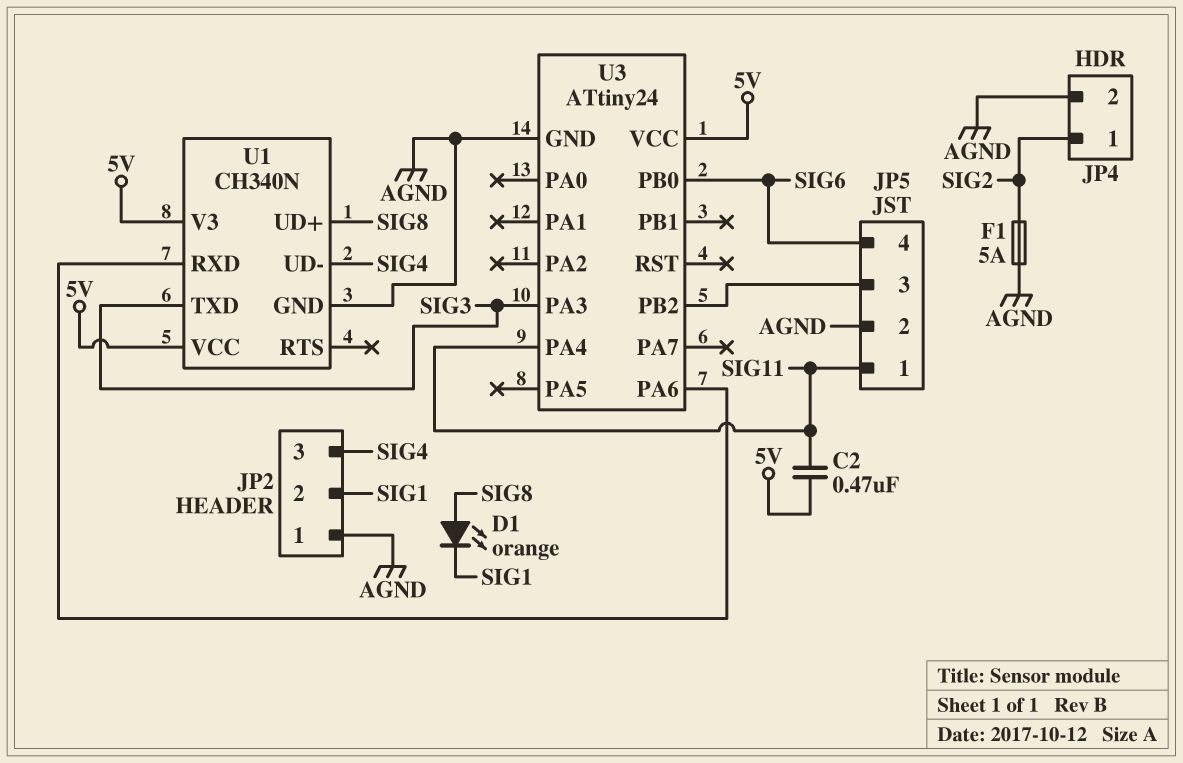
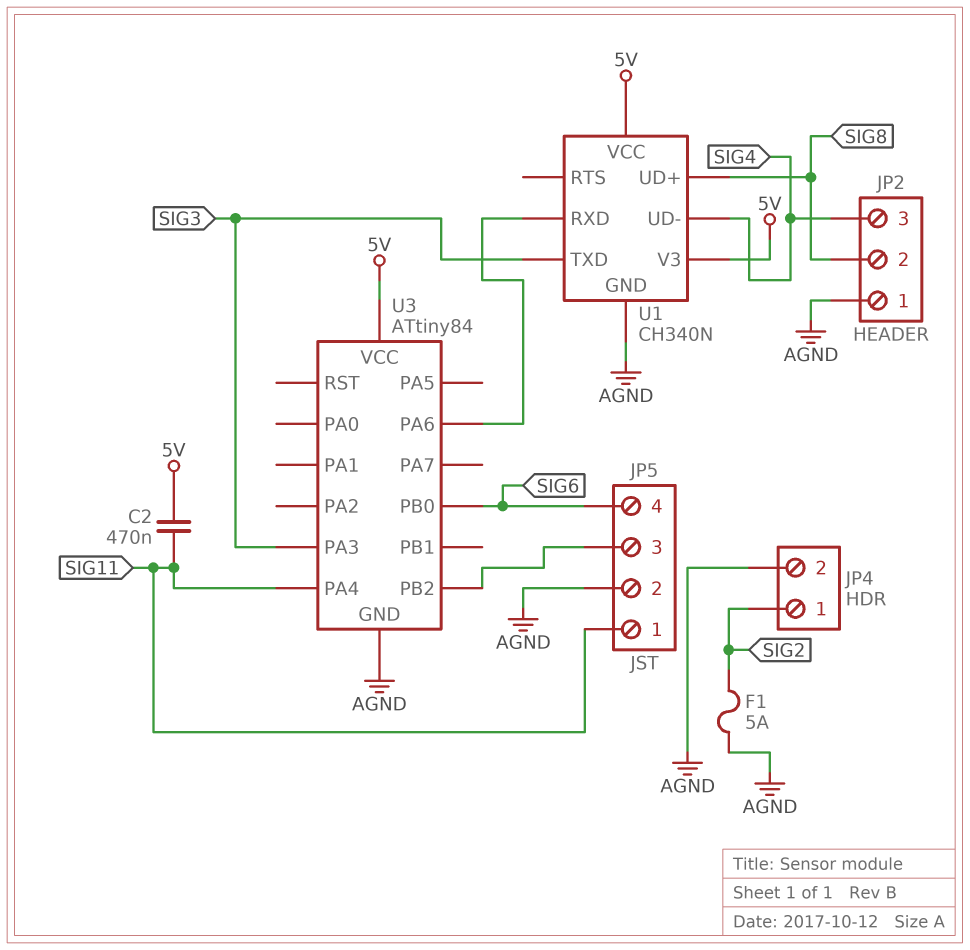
D1: LED orange (A SIG8, K SIG1) -> none
JP2 pin 2: SIG1 -> SIG8
U3: ATtiny24 -> ATtiny84

